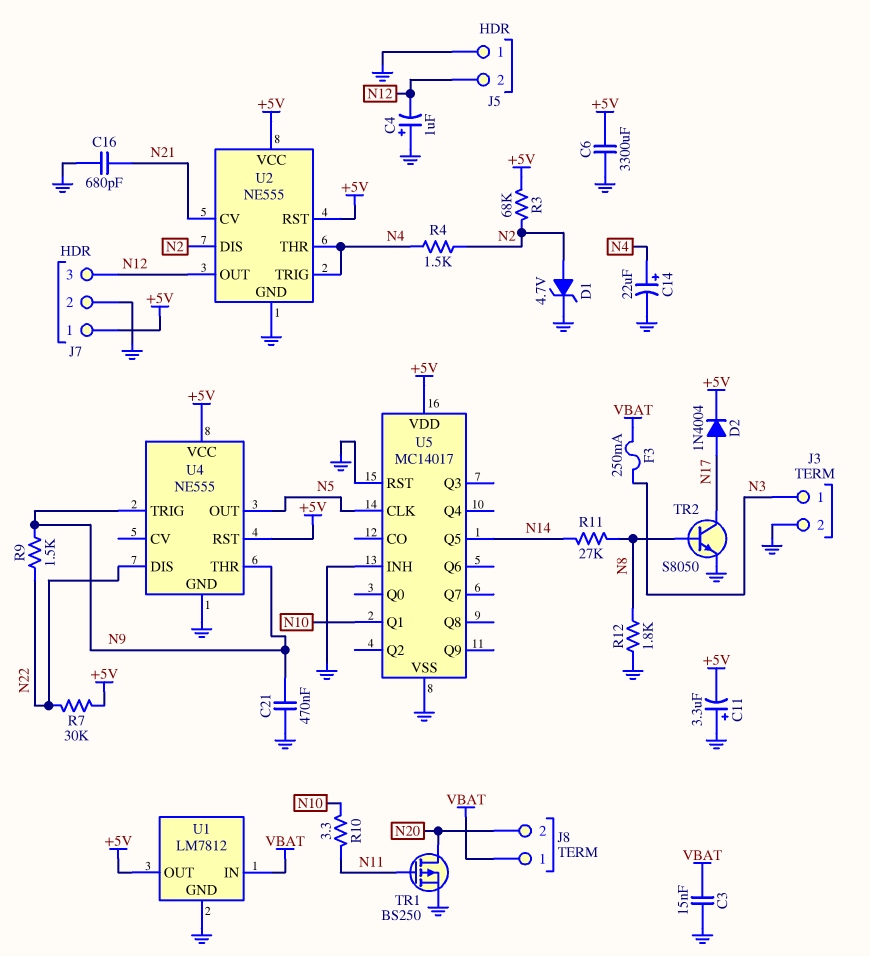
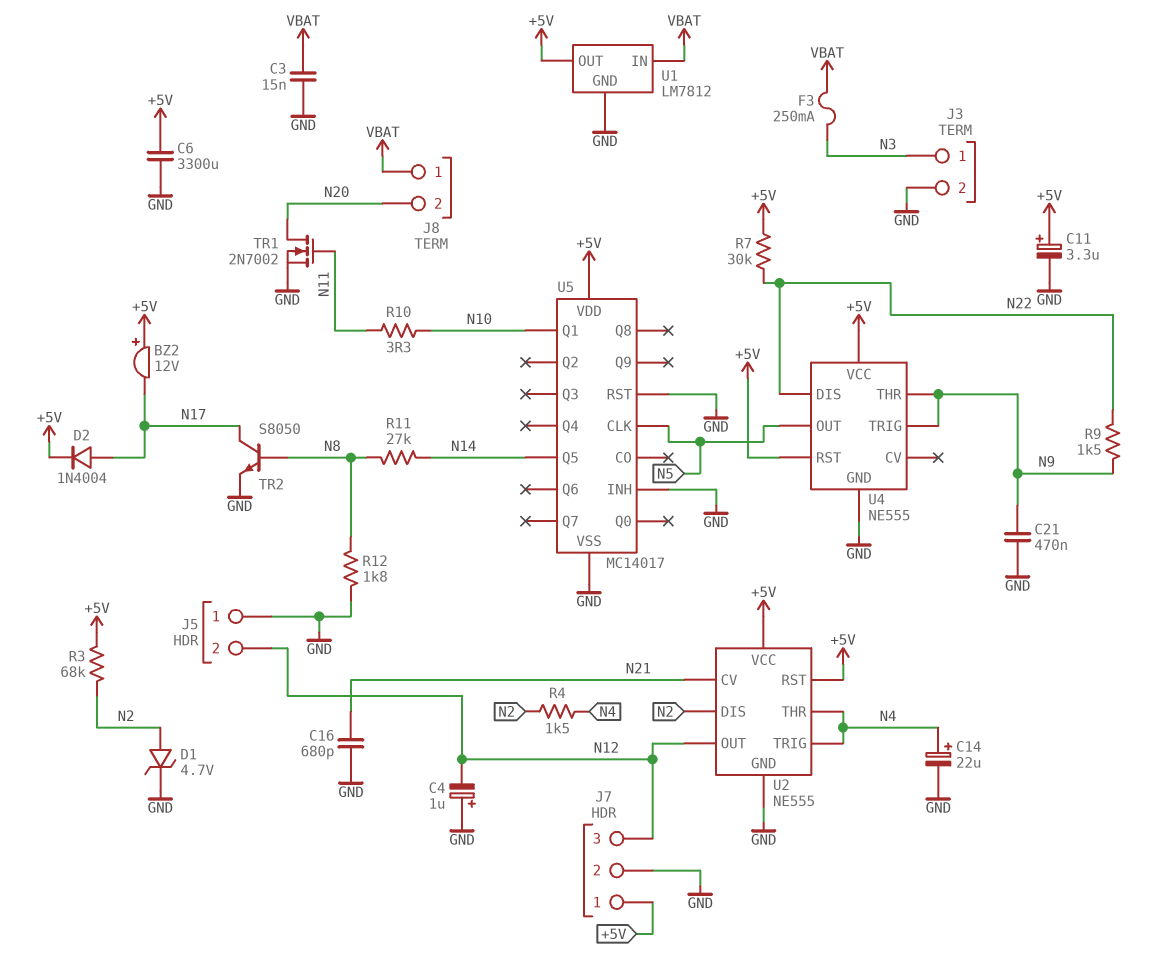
BZ2: none -> buzzer 12V (plus +5V, minus N17)
C11: 3.3uF (plus GND, minus +5V) -> 3.3uF (plus +5V, minus GND)
TR1: PMOS BS250 (G N11, D N20, S GND) -> NMOS 2N7002 (G N11, D N20, S GND)

